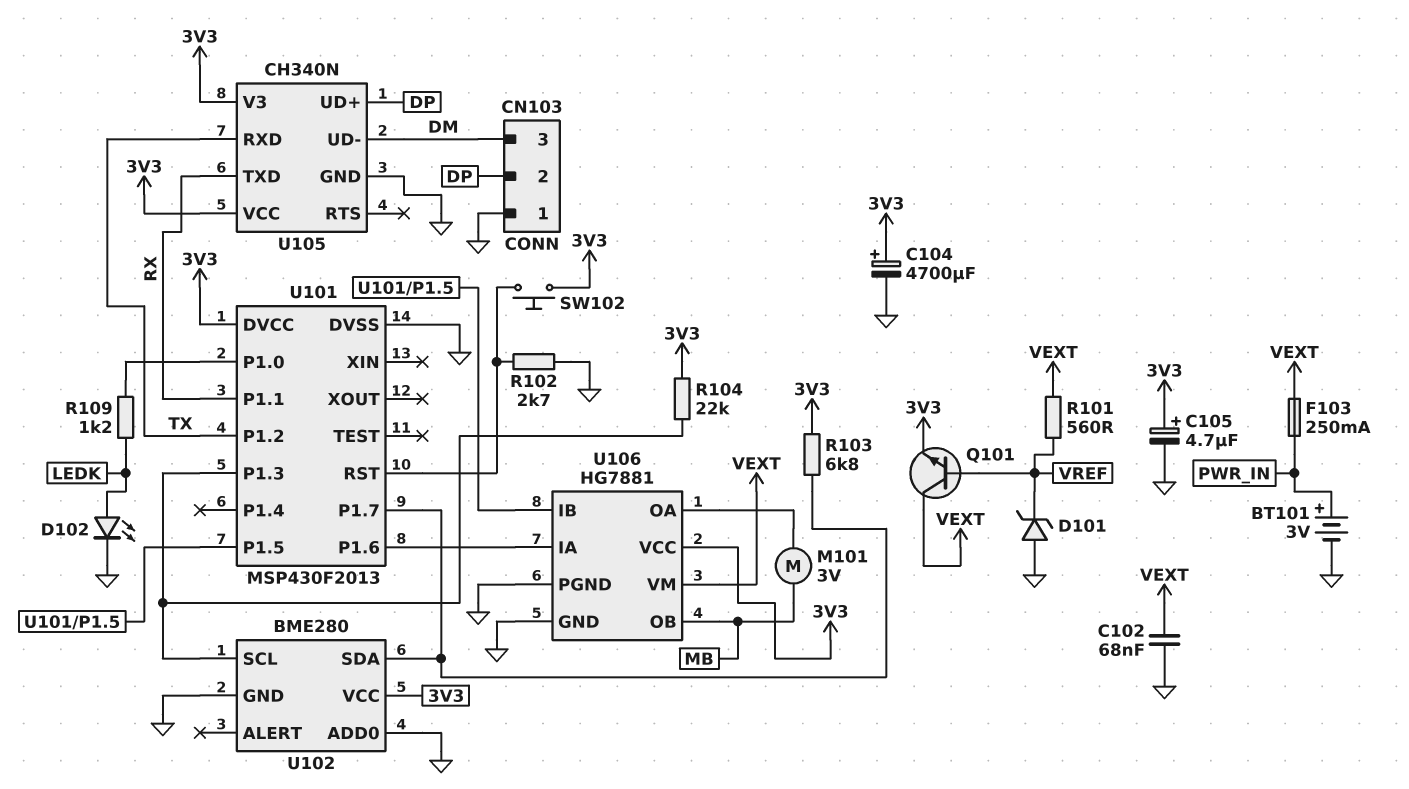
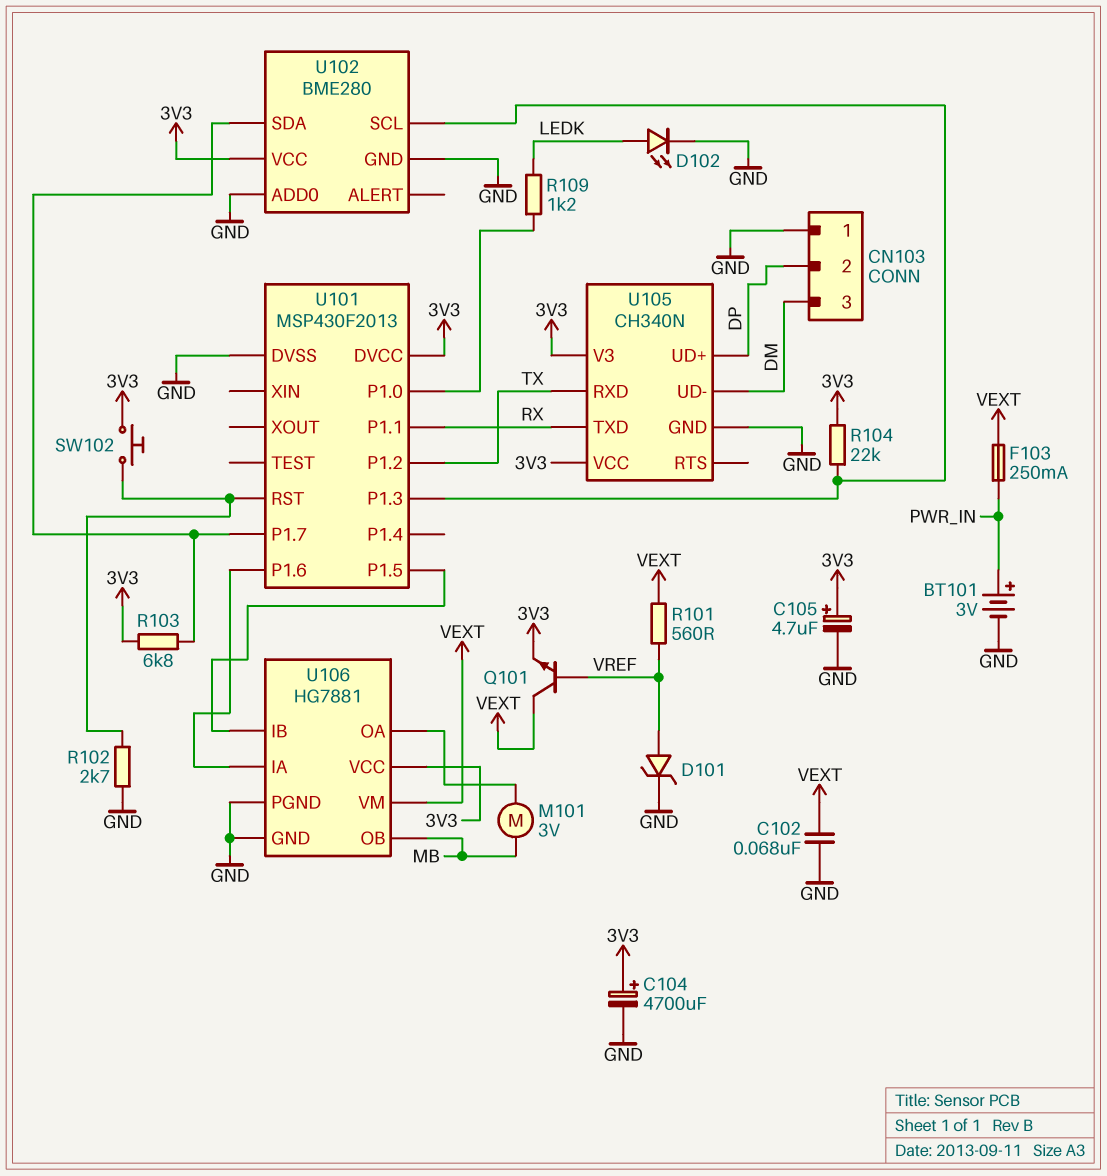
D101: zener (A GND, K VREF) -> zener (A VREF, K GND)

